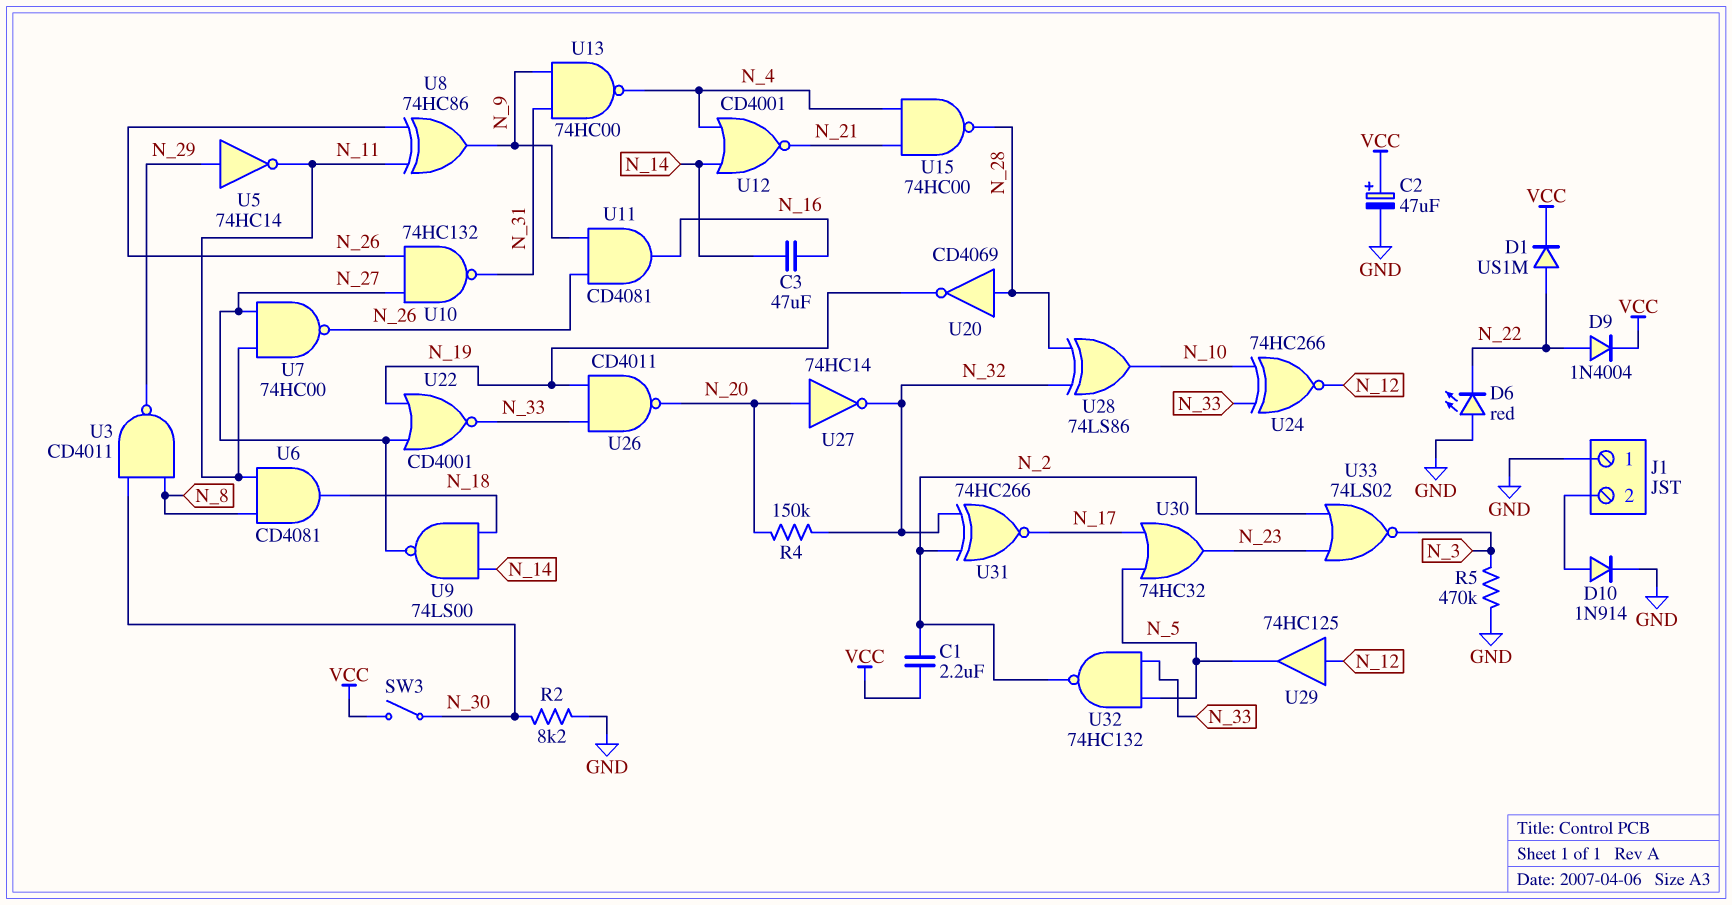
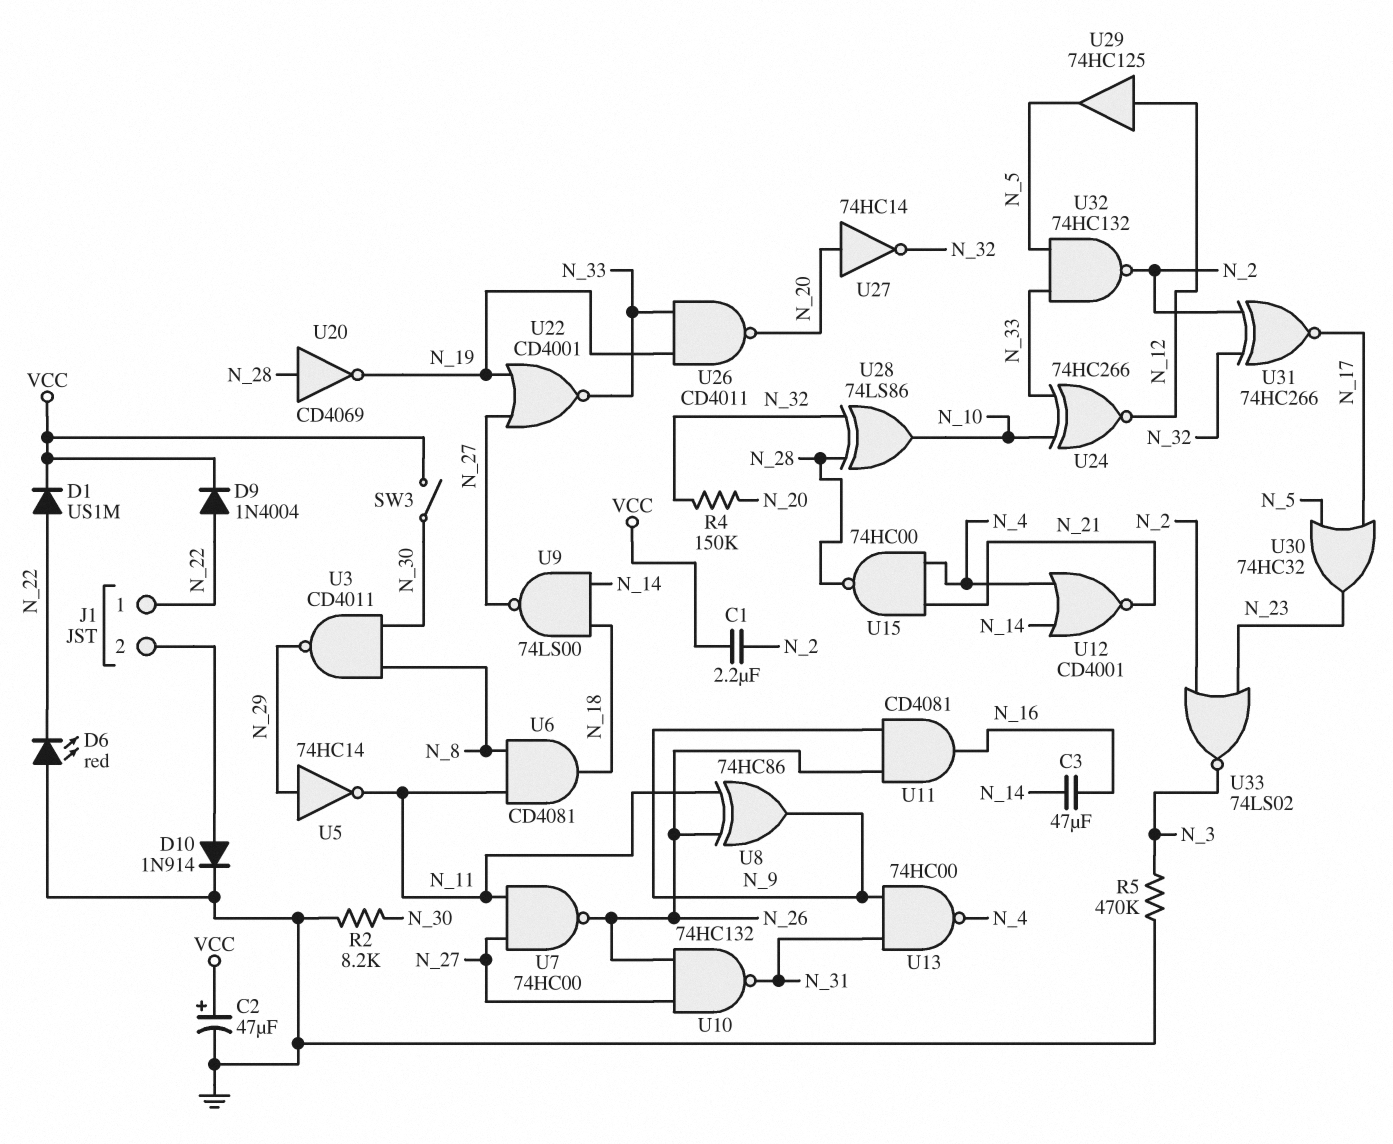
J1 pin 1: GND -> N_22

